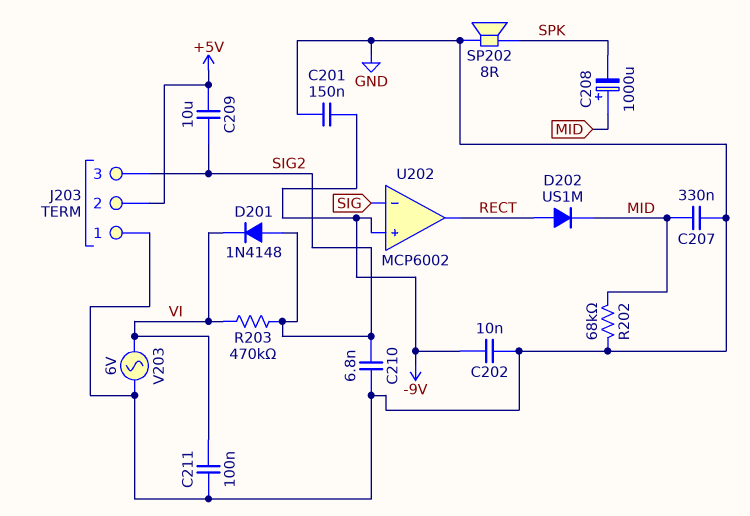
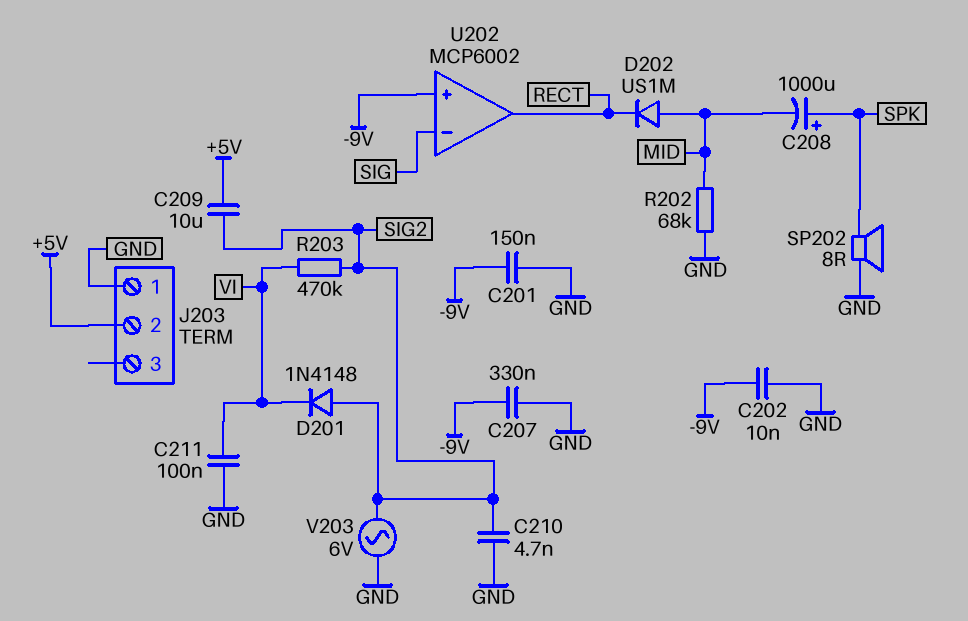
C207: 330nF (GND, MID) -> 330nF (-9V, GND)
C208: 1000uF (plus MID, minus SPK) -> 1000uF (plus SPK, minus MID)
C210: 6.8nF (GND, SIG2) -> 4.7nF (GND, SIG2)
D202: diode US1M (A RECT, K MID) -> diode US1M (A MID, K RECT)
J203 pin 3: SIG2 -> none
V203: AC 6V (GND, VI) -> AC 6V (GND, SIG2)

